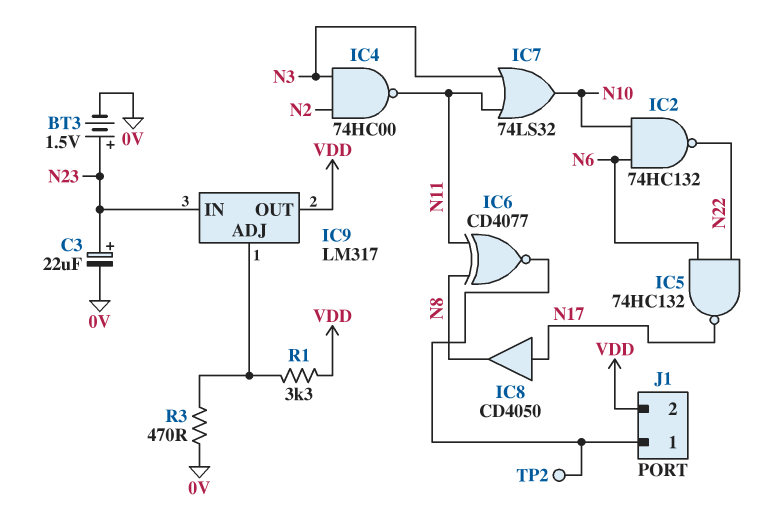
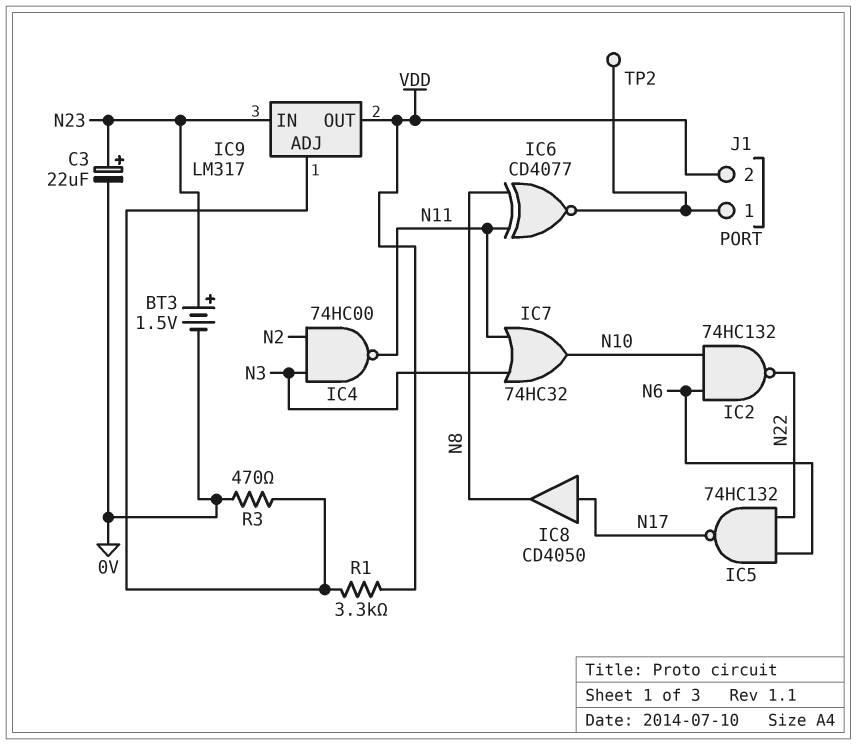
IC7: OR 74LS32 (in N3, in N11, out N10) -> OR 74HC32 (in N3, in N11, out N10)

